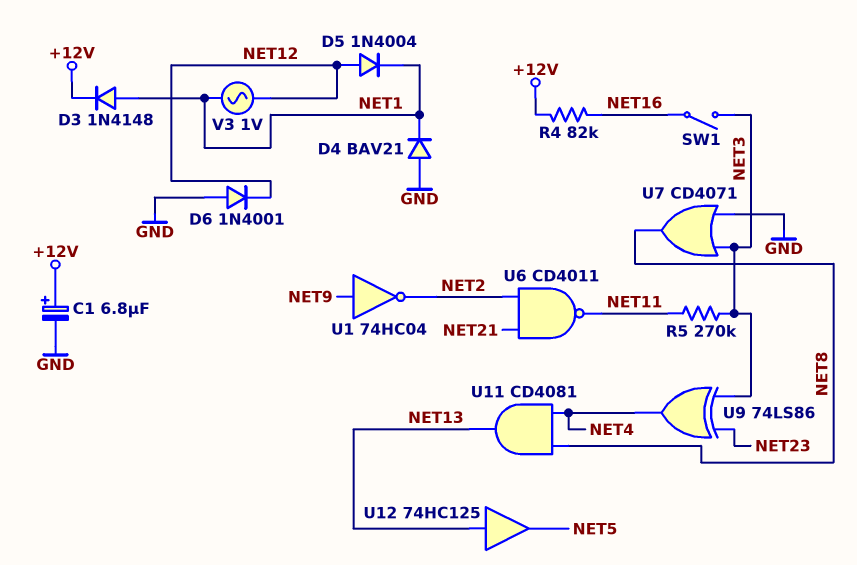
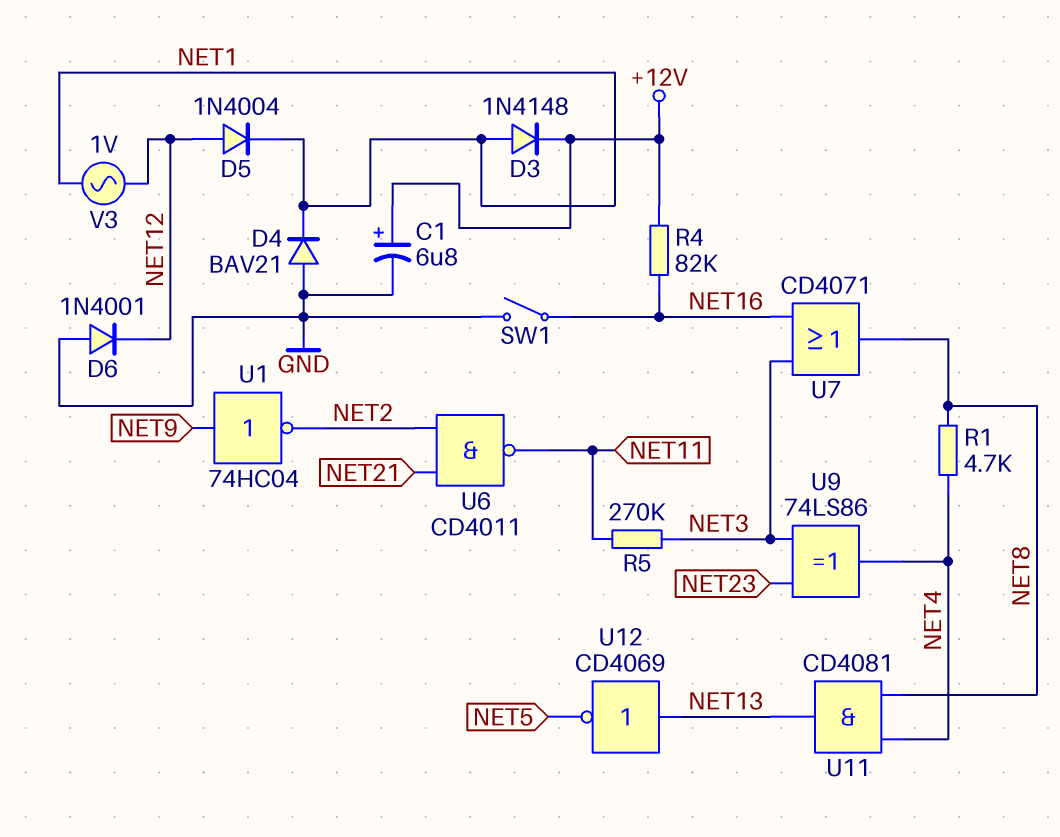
R1: none -> 4.7k (NET4, NET8)
SW1: switch (NET3, NET16) -> switch (GND, NET16)
U7: OR CD4071 (in GND, in NET3, out NET8) -> OR CD4071 (in NET3, in NET16, out NET8)
U12: buffer 74HC125 (in NET13, out NET5) -> NOT CD4069 (in NET13, out NET5)

